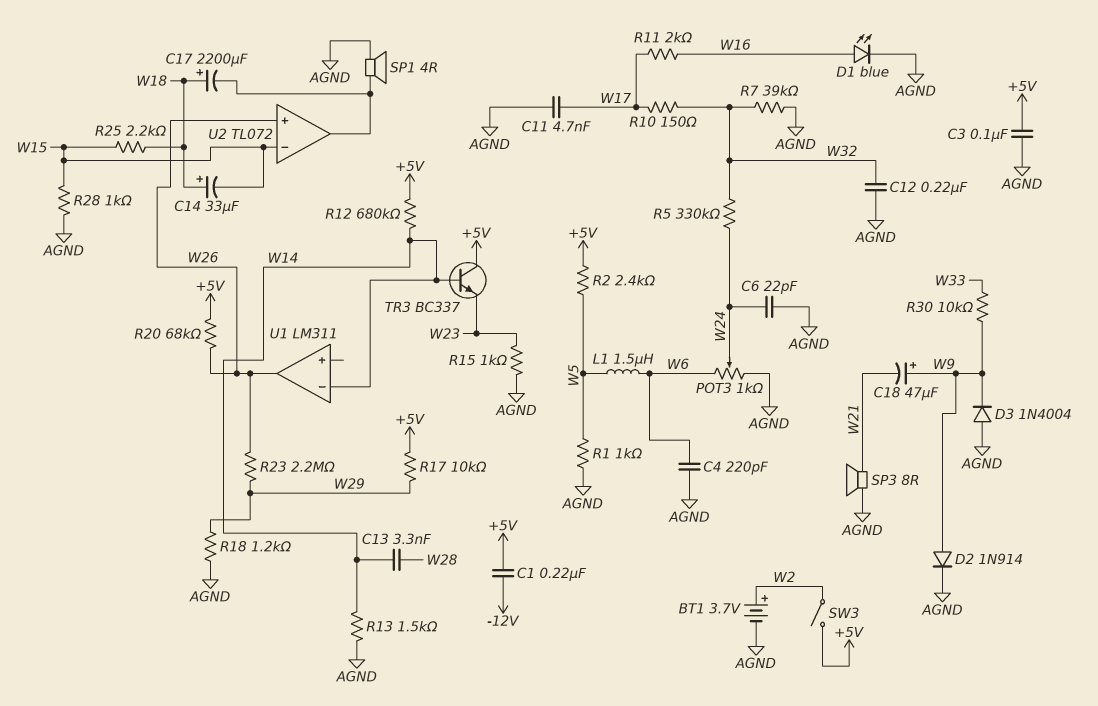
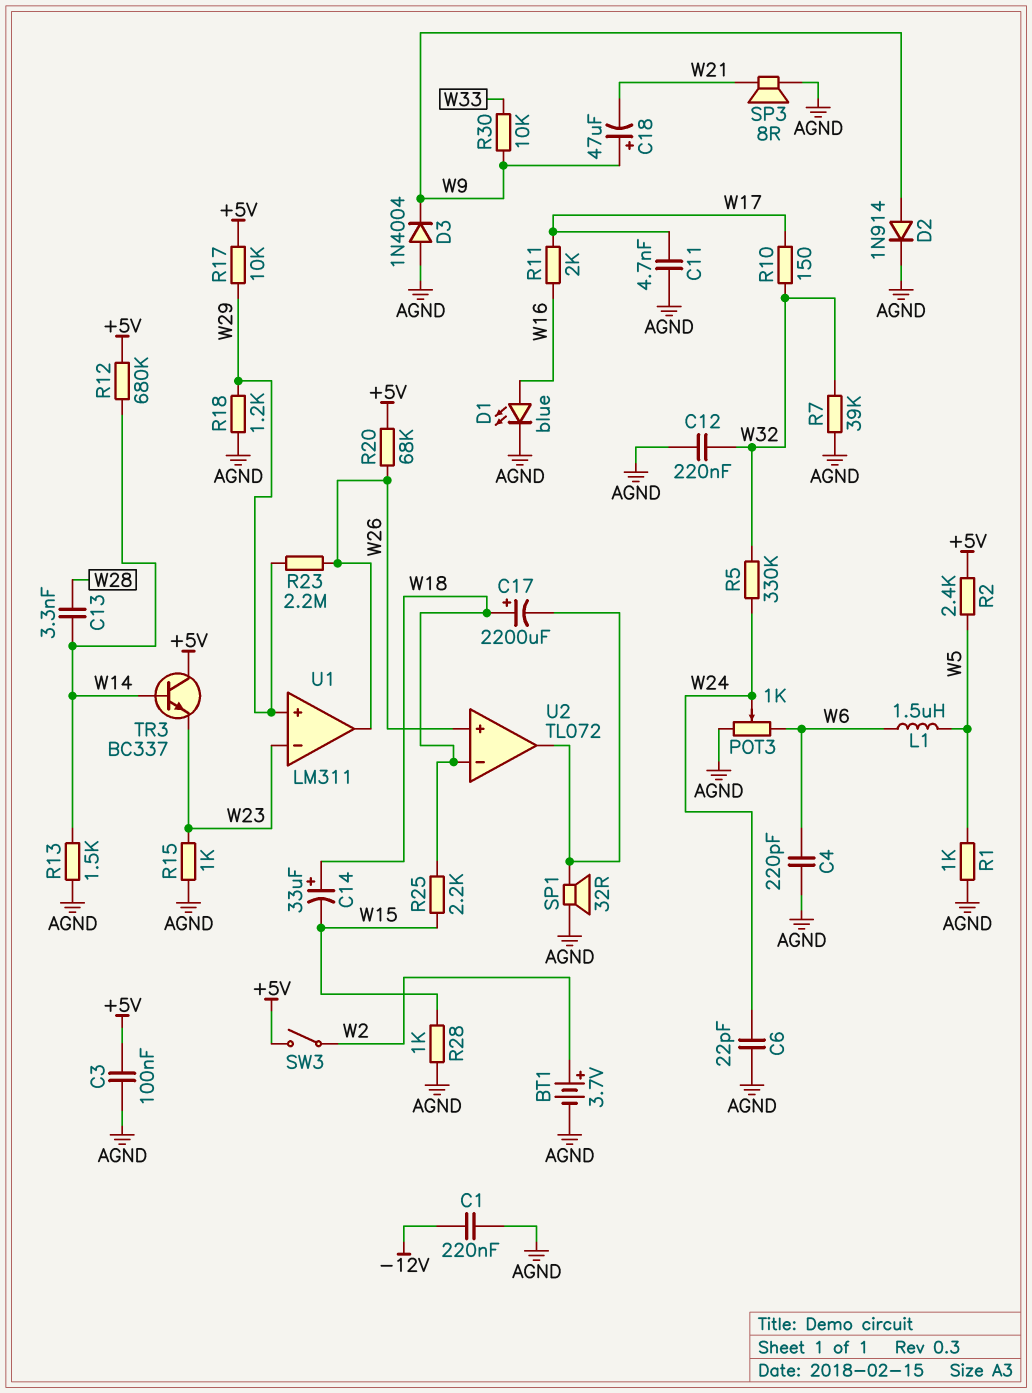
C1: 220nF (+5V, -12V) -> 220nF (-12V, AGND)
SP1: speaker 4R (AGND, U2/out) -> speaker 32R (AGND, U2/out)
U1 pin in+: none -> W29
U1 pin in-: W14 -> W23
U2 pin in-: W15 -> W18

